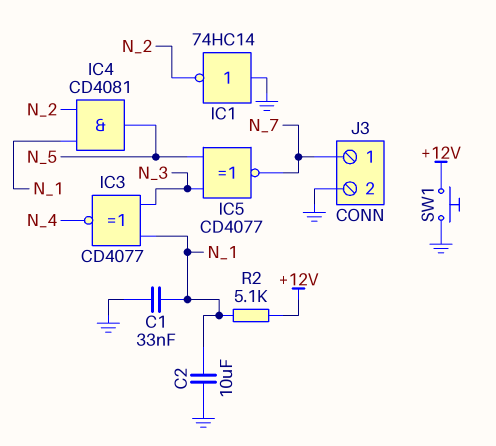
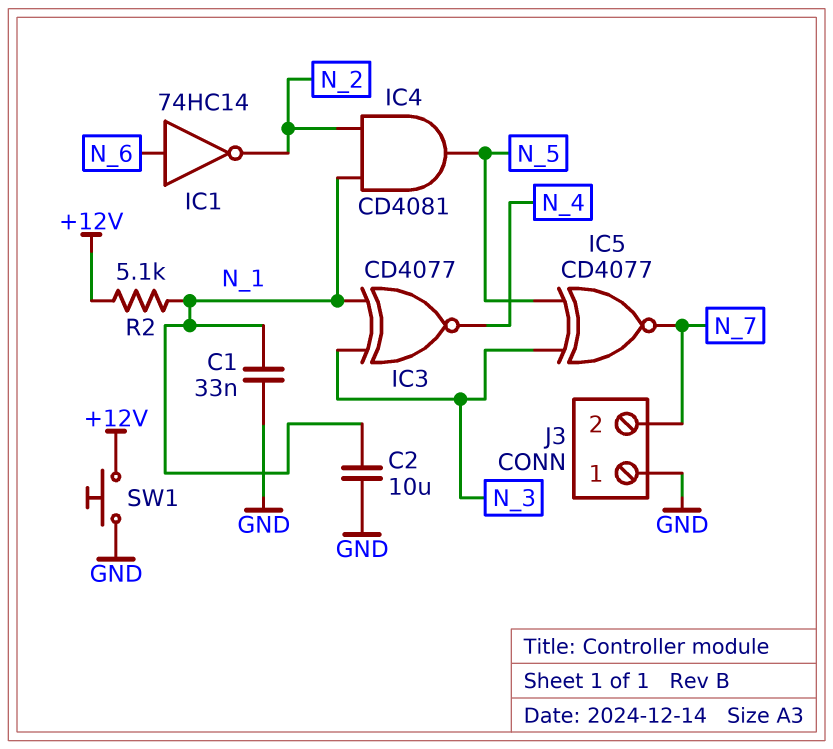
IC1: NOT 74HC14 (in GND, out N_2) -> NOT 74HC14 (in N_6, out N_2)
J3 pin 1: N_7 -> GND
J3 pin 2: GND -> N_7

